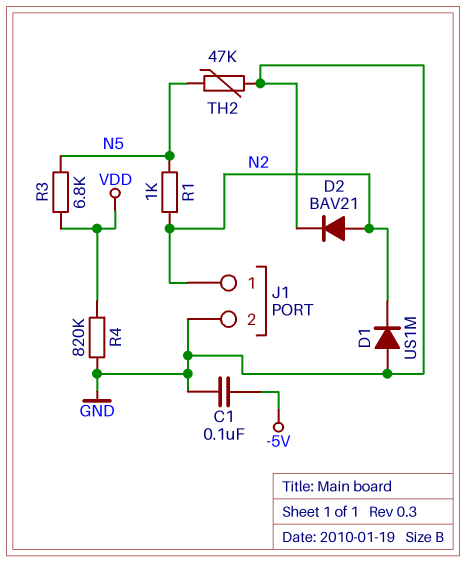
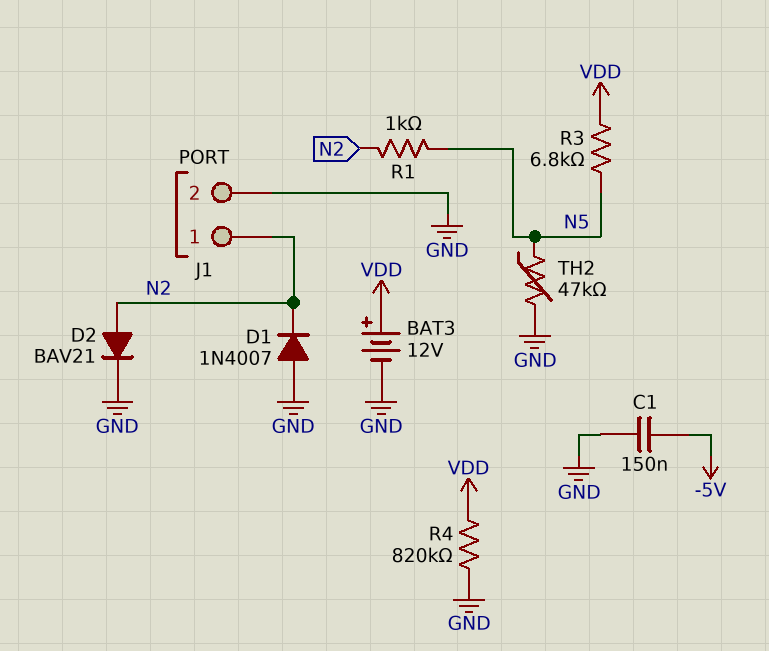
BAT3: none -> 12V (plus VDD, minus GND)
C1: 100nF (-5V, GND) -> 150nF (-5V, GND)
D1: diode US1M (A GND, K N2) -> diode 1N4007 (A GND, K N2)

